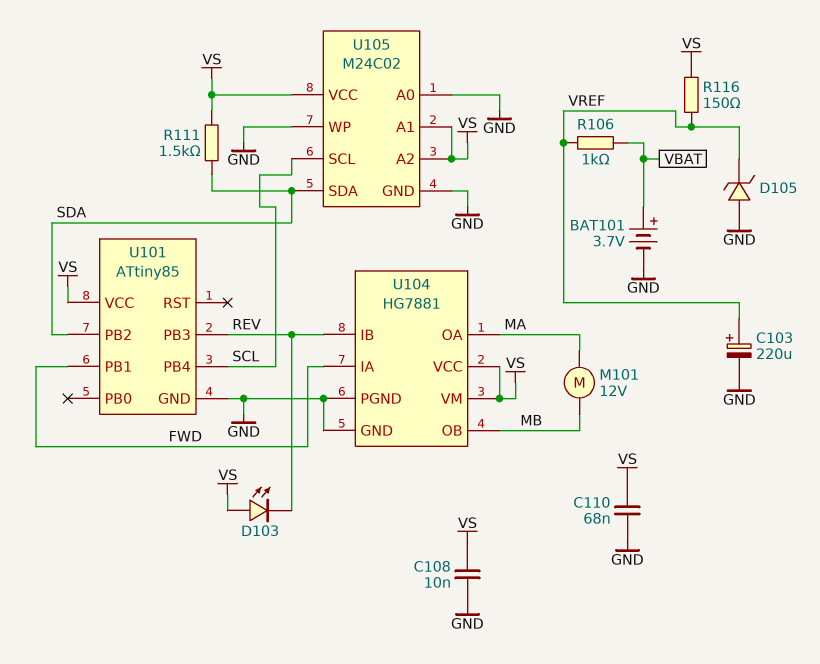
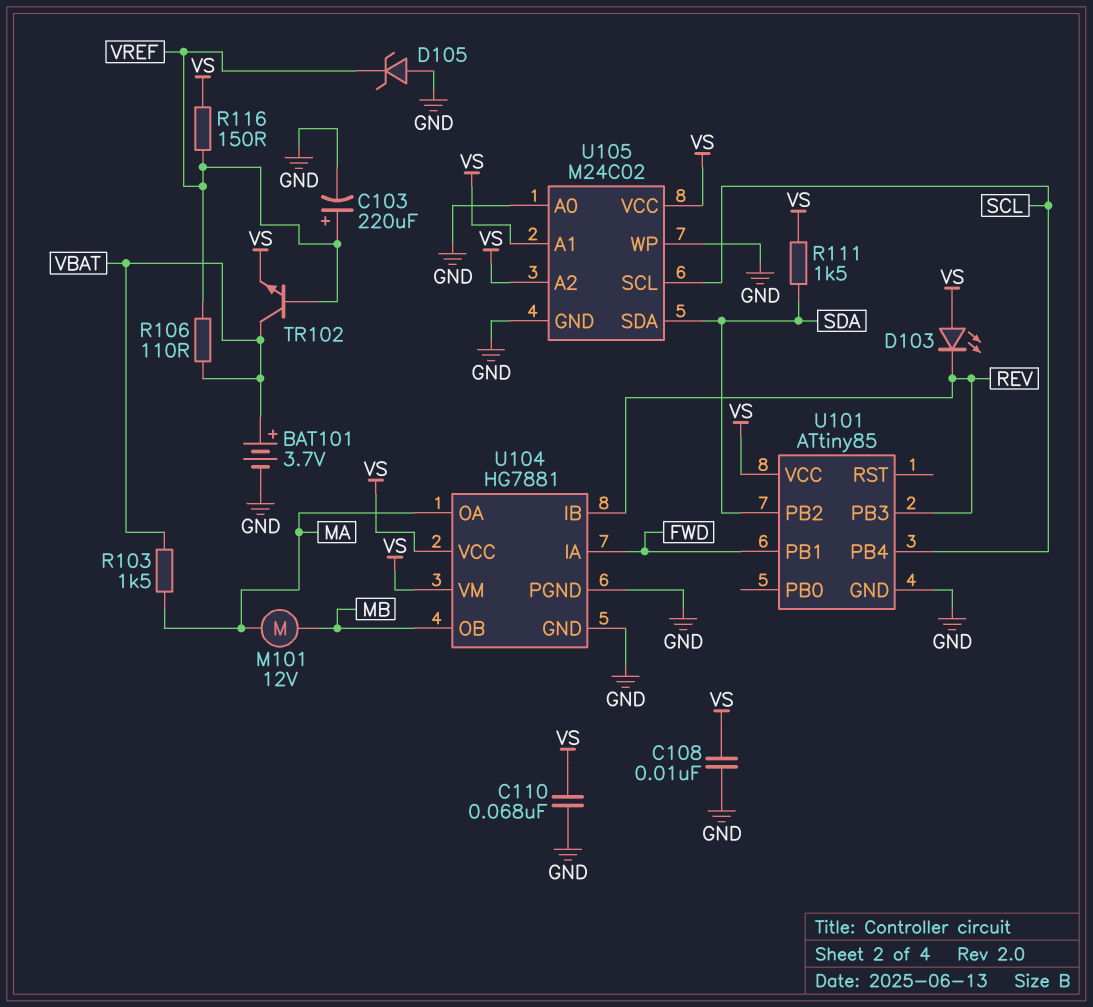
R103: none -> 1.5k (MA, VBAT)
R106: 1k (VBAT, VREF) -> 110 (VBAT, VREF)
TR102: none -> NPN (B VREF, C VBAT, E VS)

